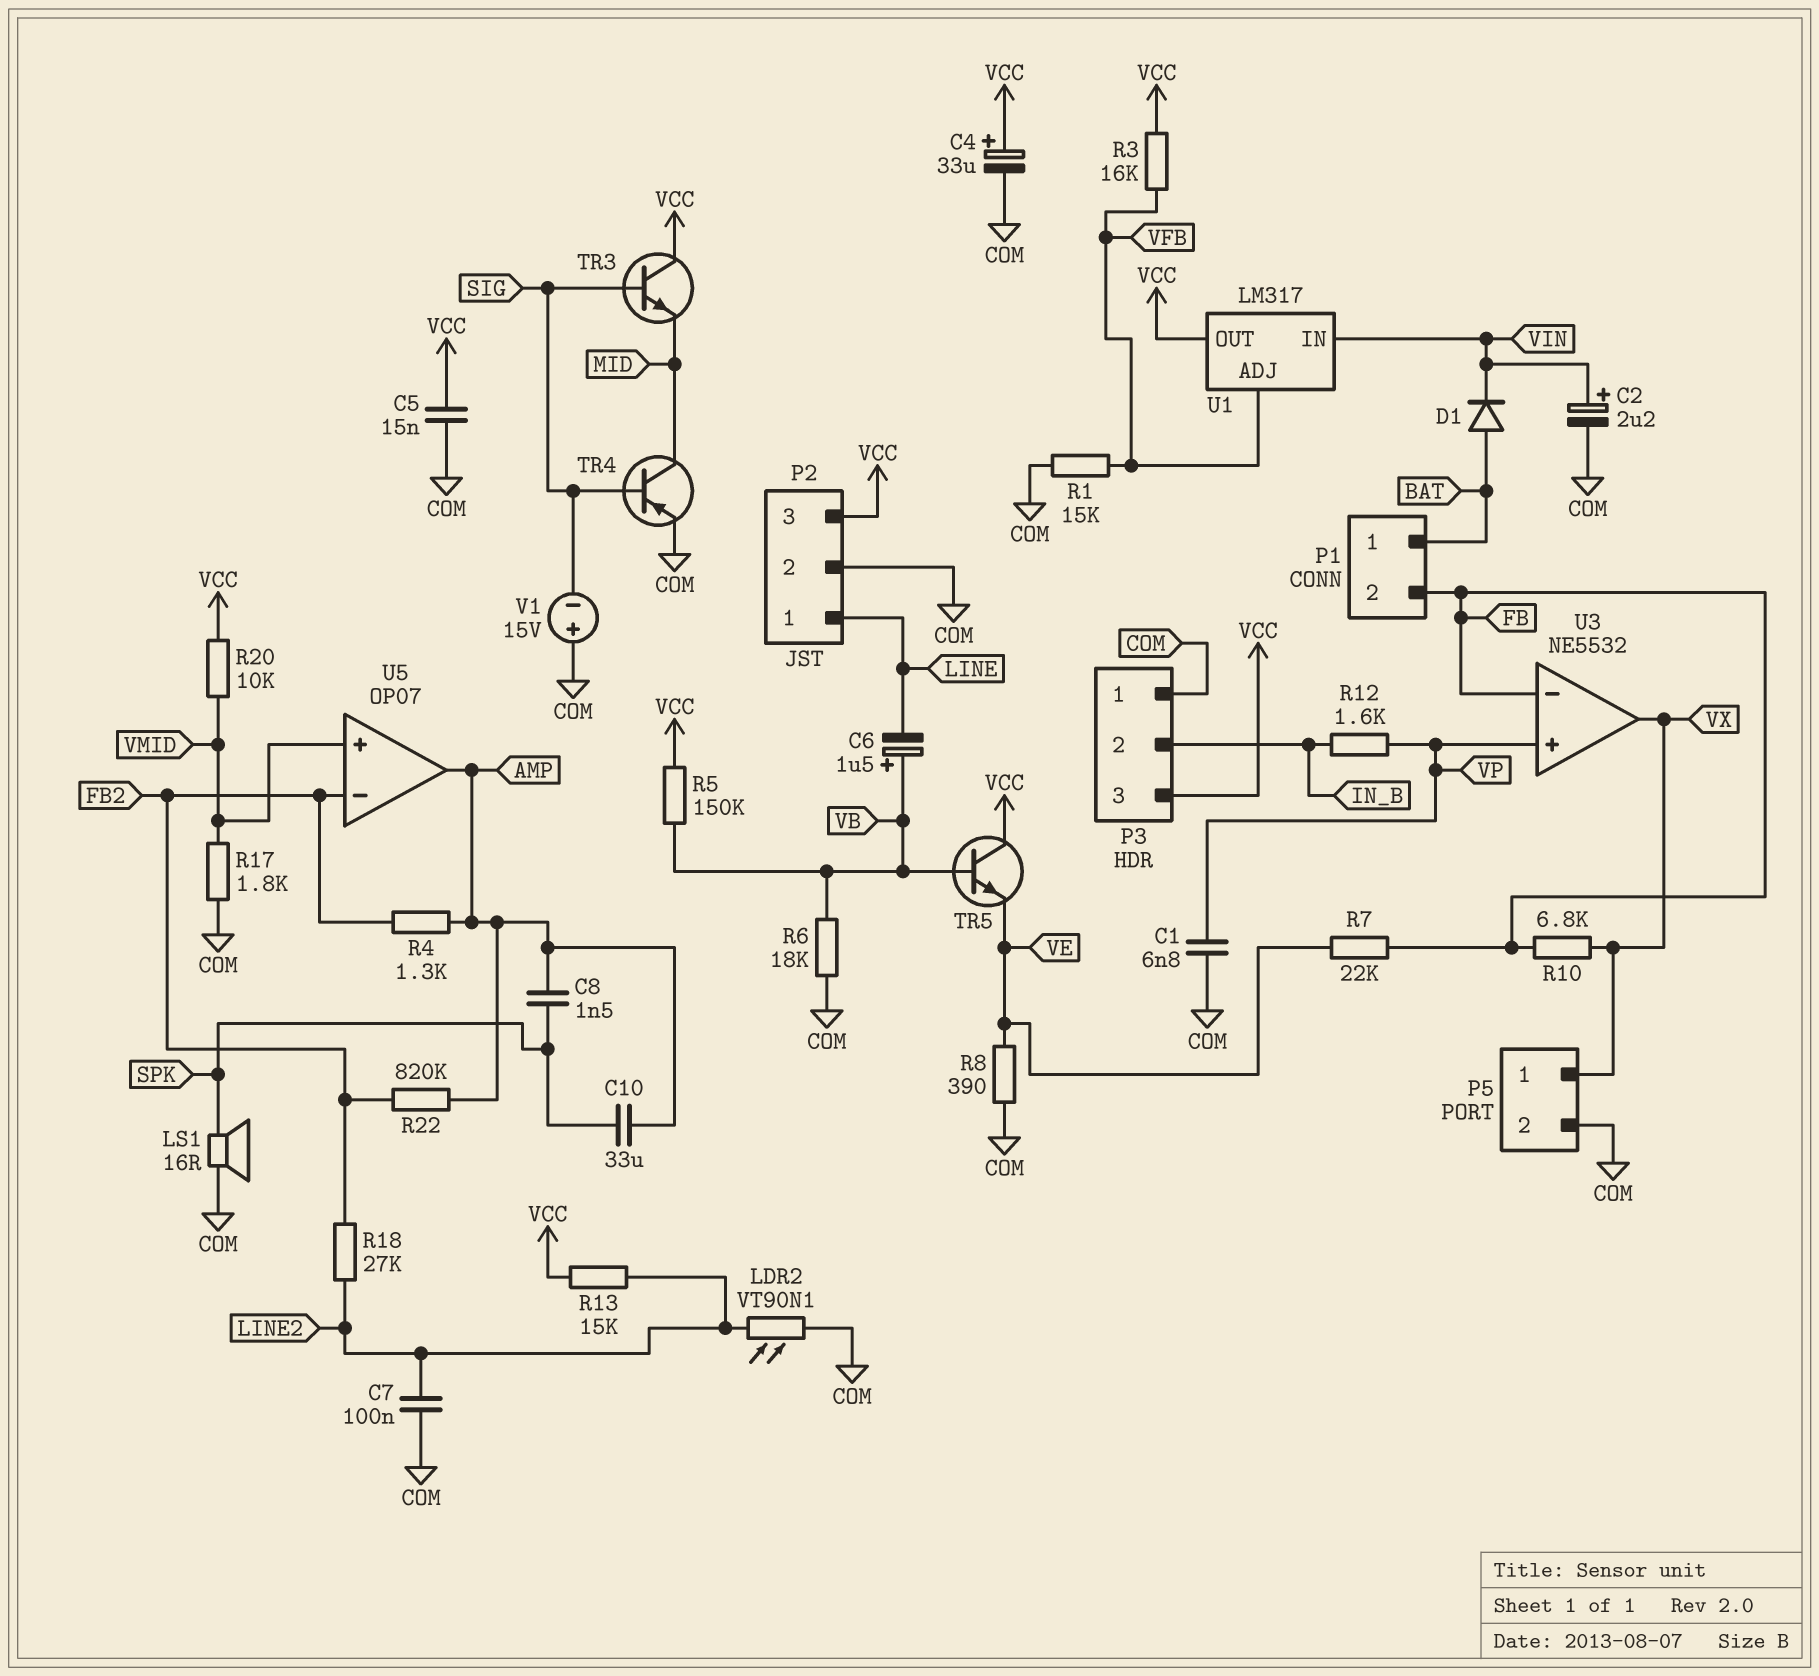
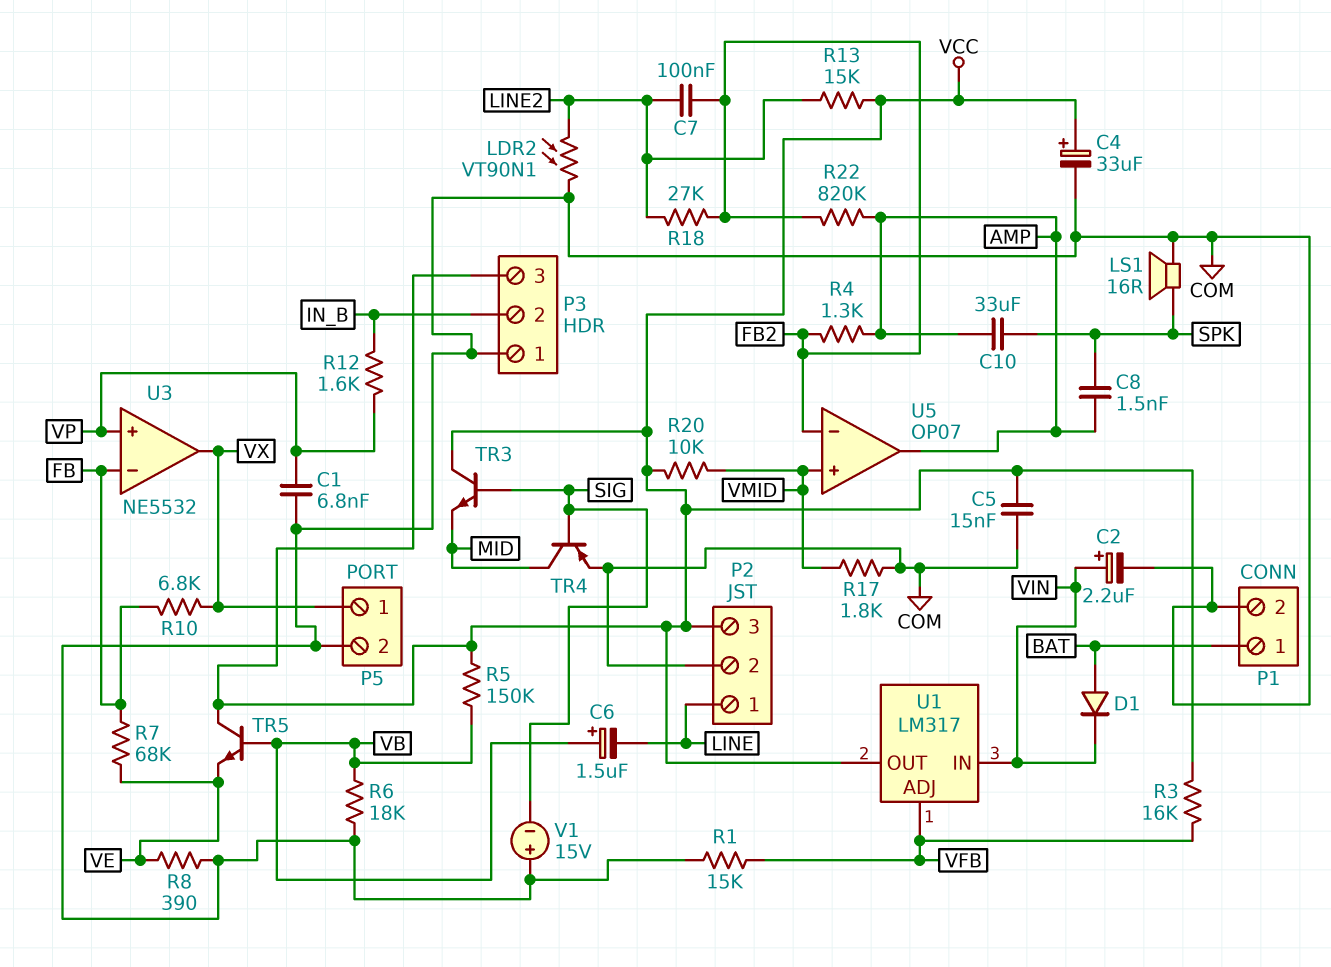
C7: 100nF (COM, LINE2) -> 100nF (FB2, LINE2)
P1 pin 2: FB -> COM
R7: 22k (FB, VE) -> 68k (FB, VE)

